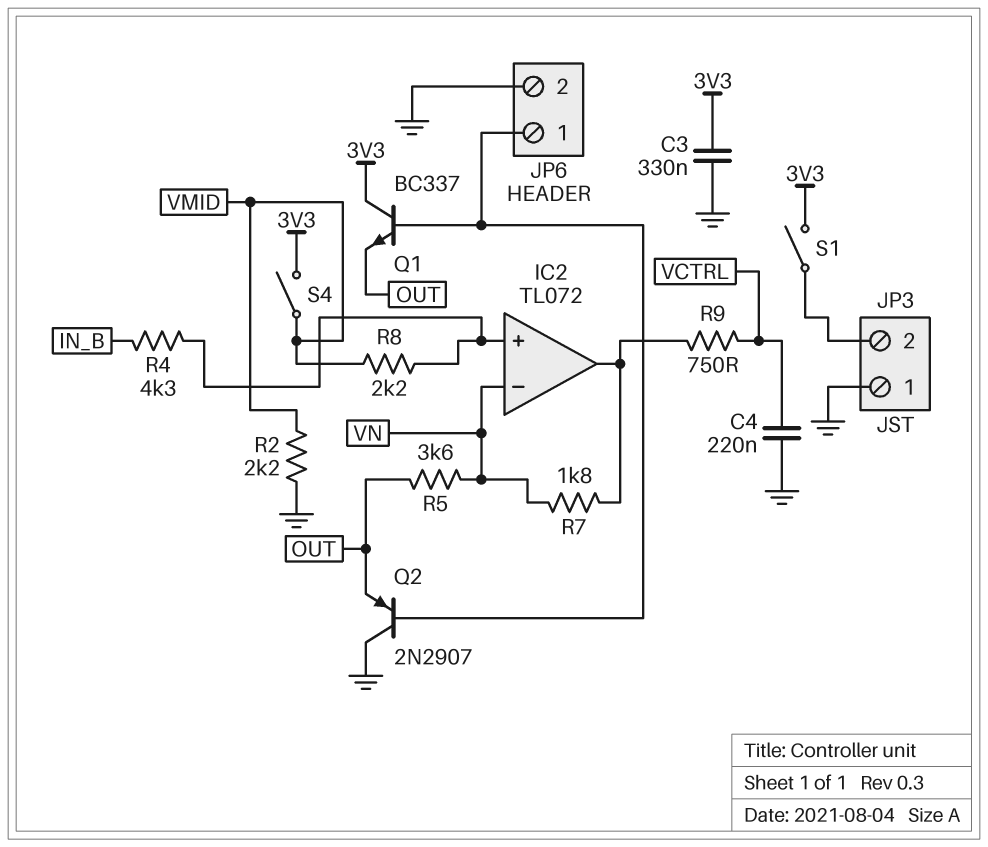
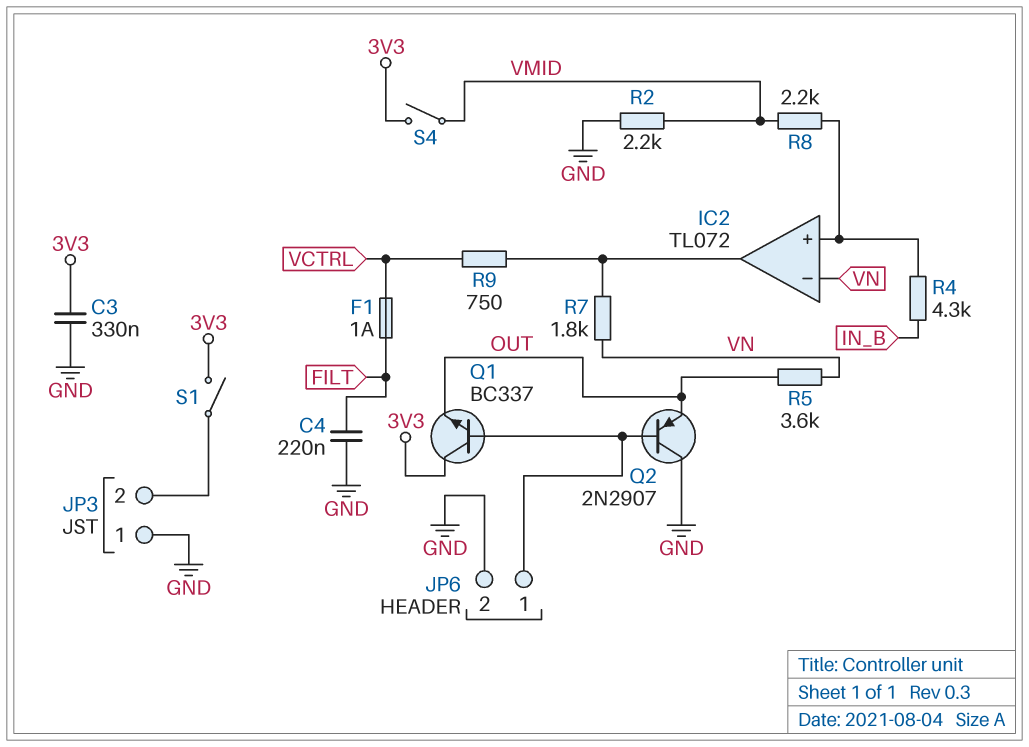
C4: 220nF (GND, VCTRL) -> 220nF (FILT, GND)
F1: none -> 1A (FILT, VCTRL)

